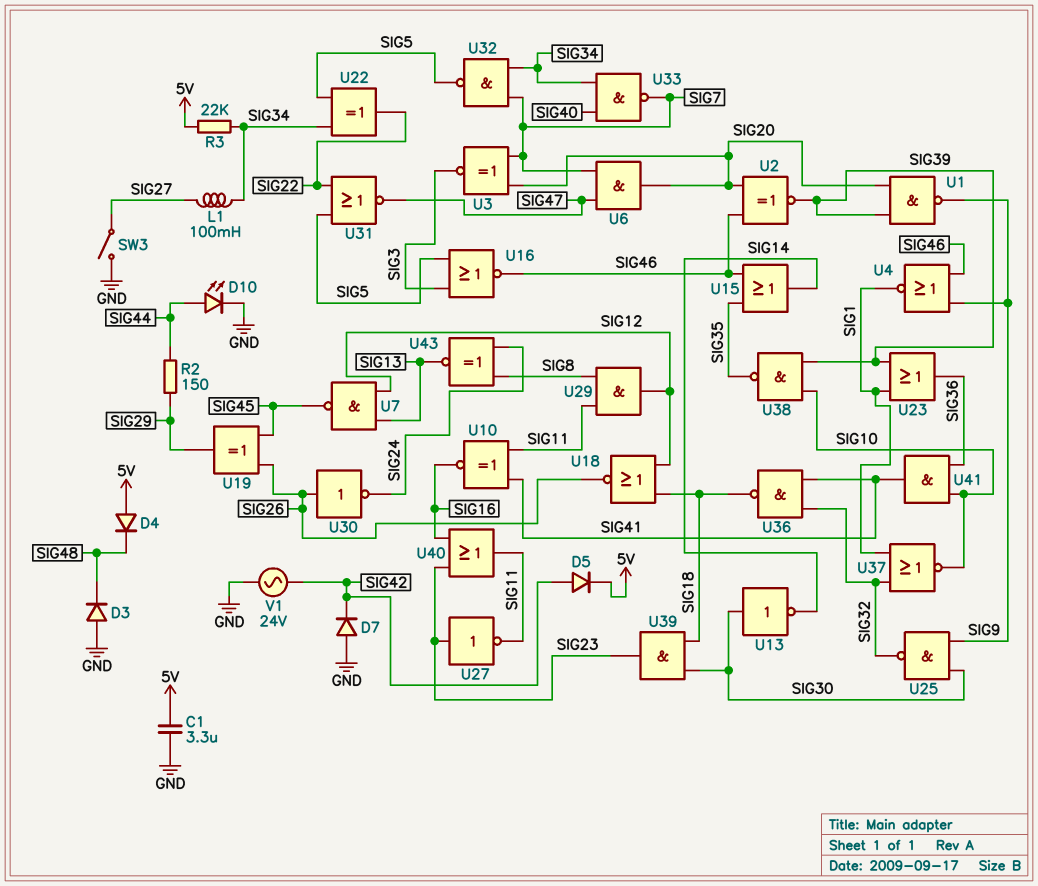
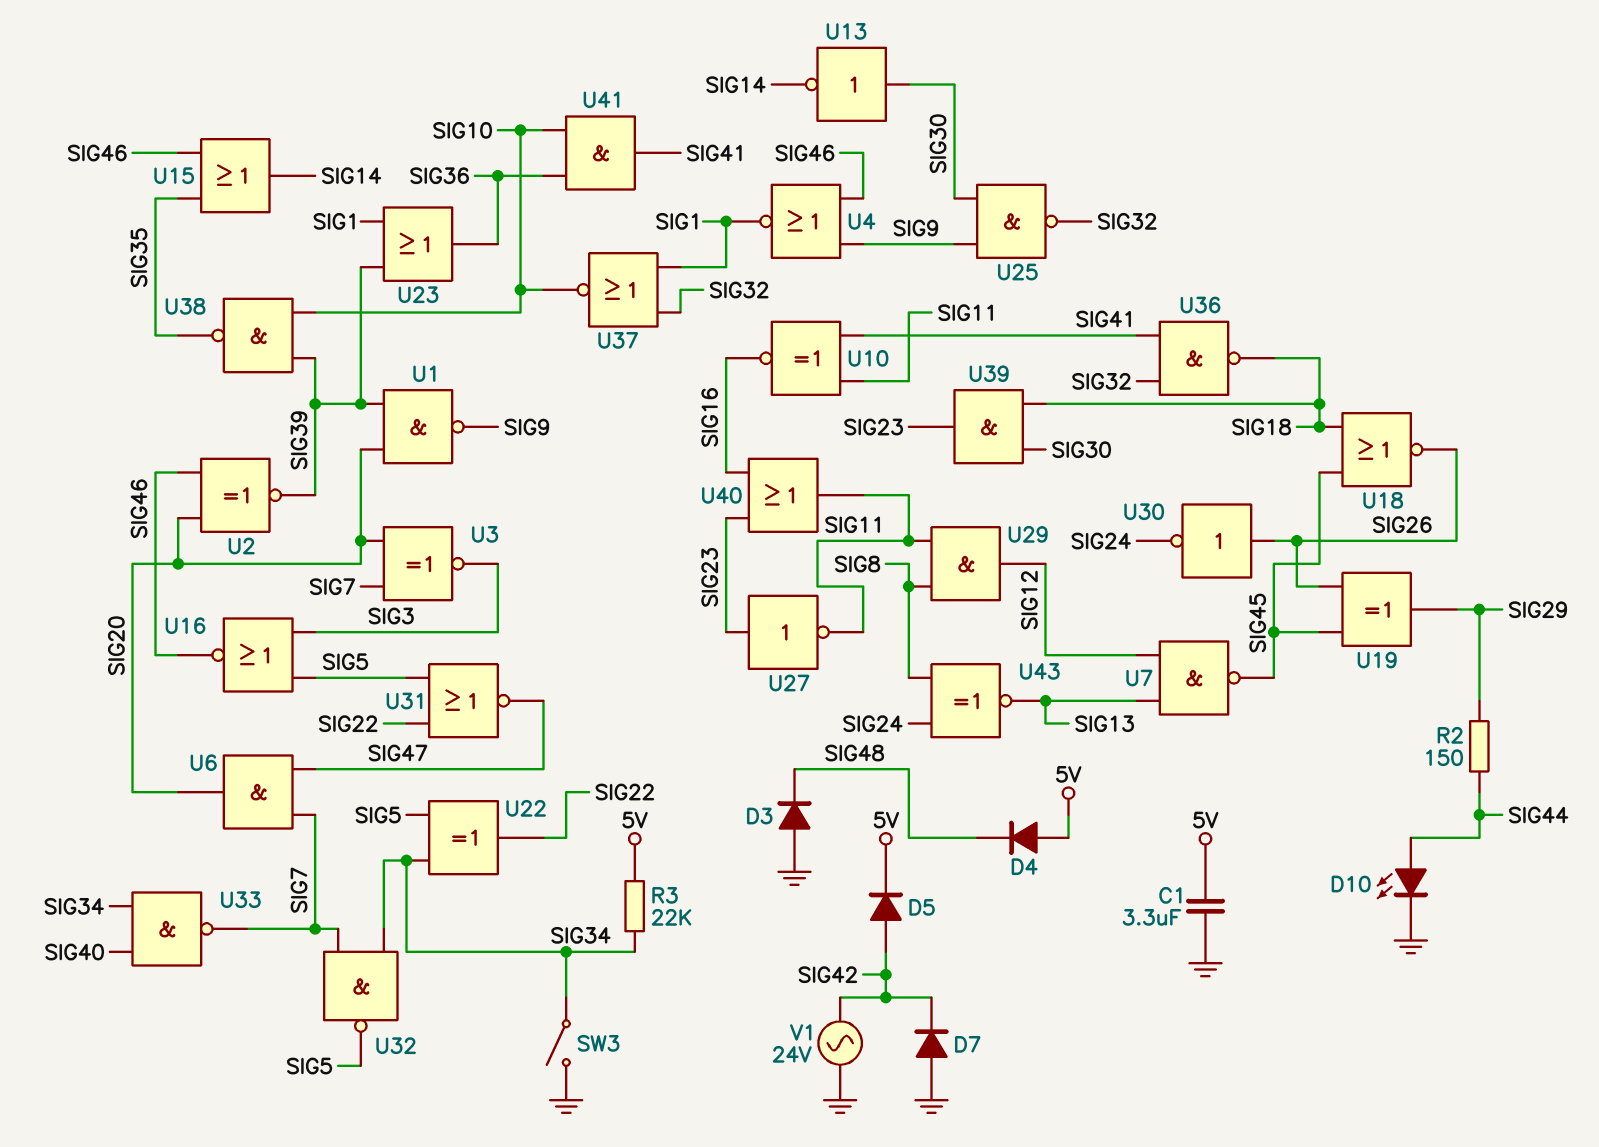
L1: 100mH (SIG27, SIG34) -> none
SW3: switch (GND, SIG27) -> switch (GND, SIG34)
U18: NOR (in SIG12, in SIG18, out SIG26) -> NOR (in SIG18, in SIG45, out SIG26)

